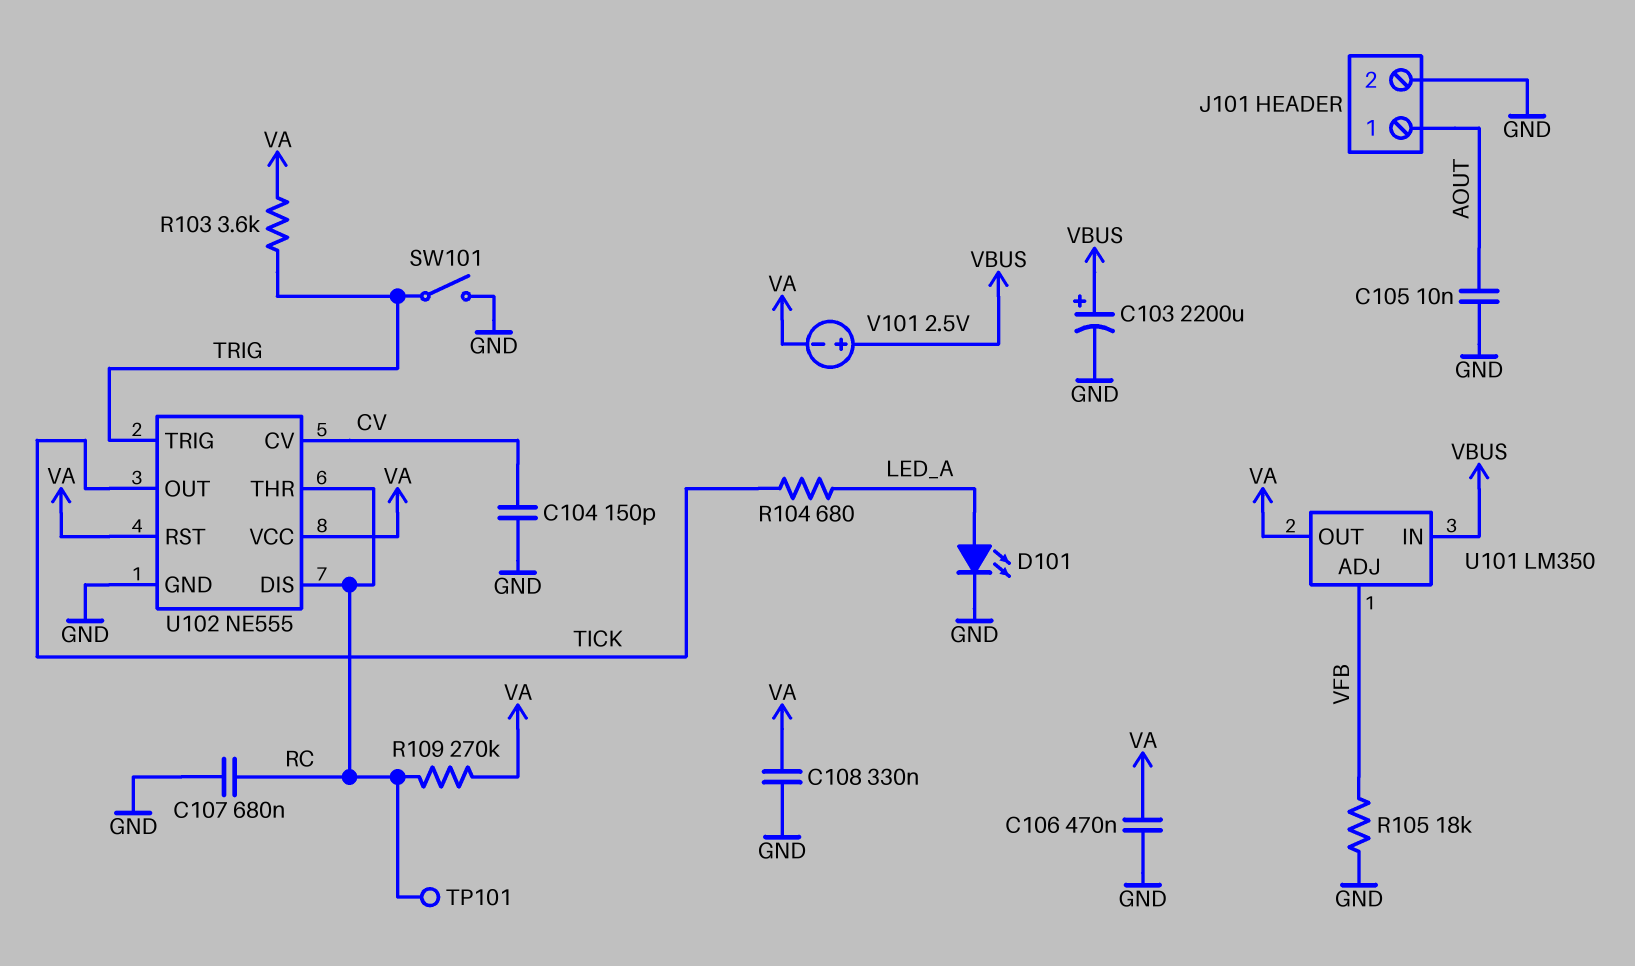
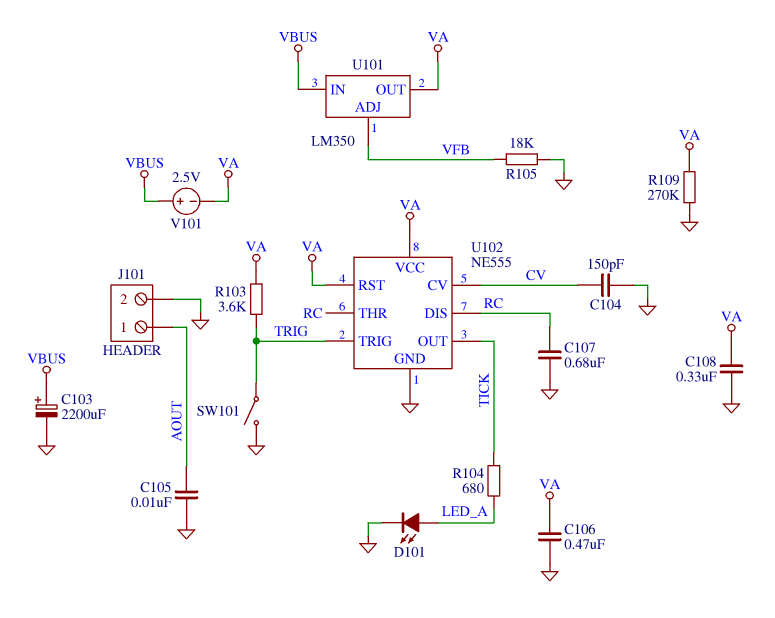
R109: 270k (RC, VA) -> 270k (GND, VA)
TP101: test point (RC) -> none

